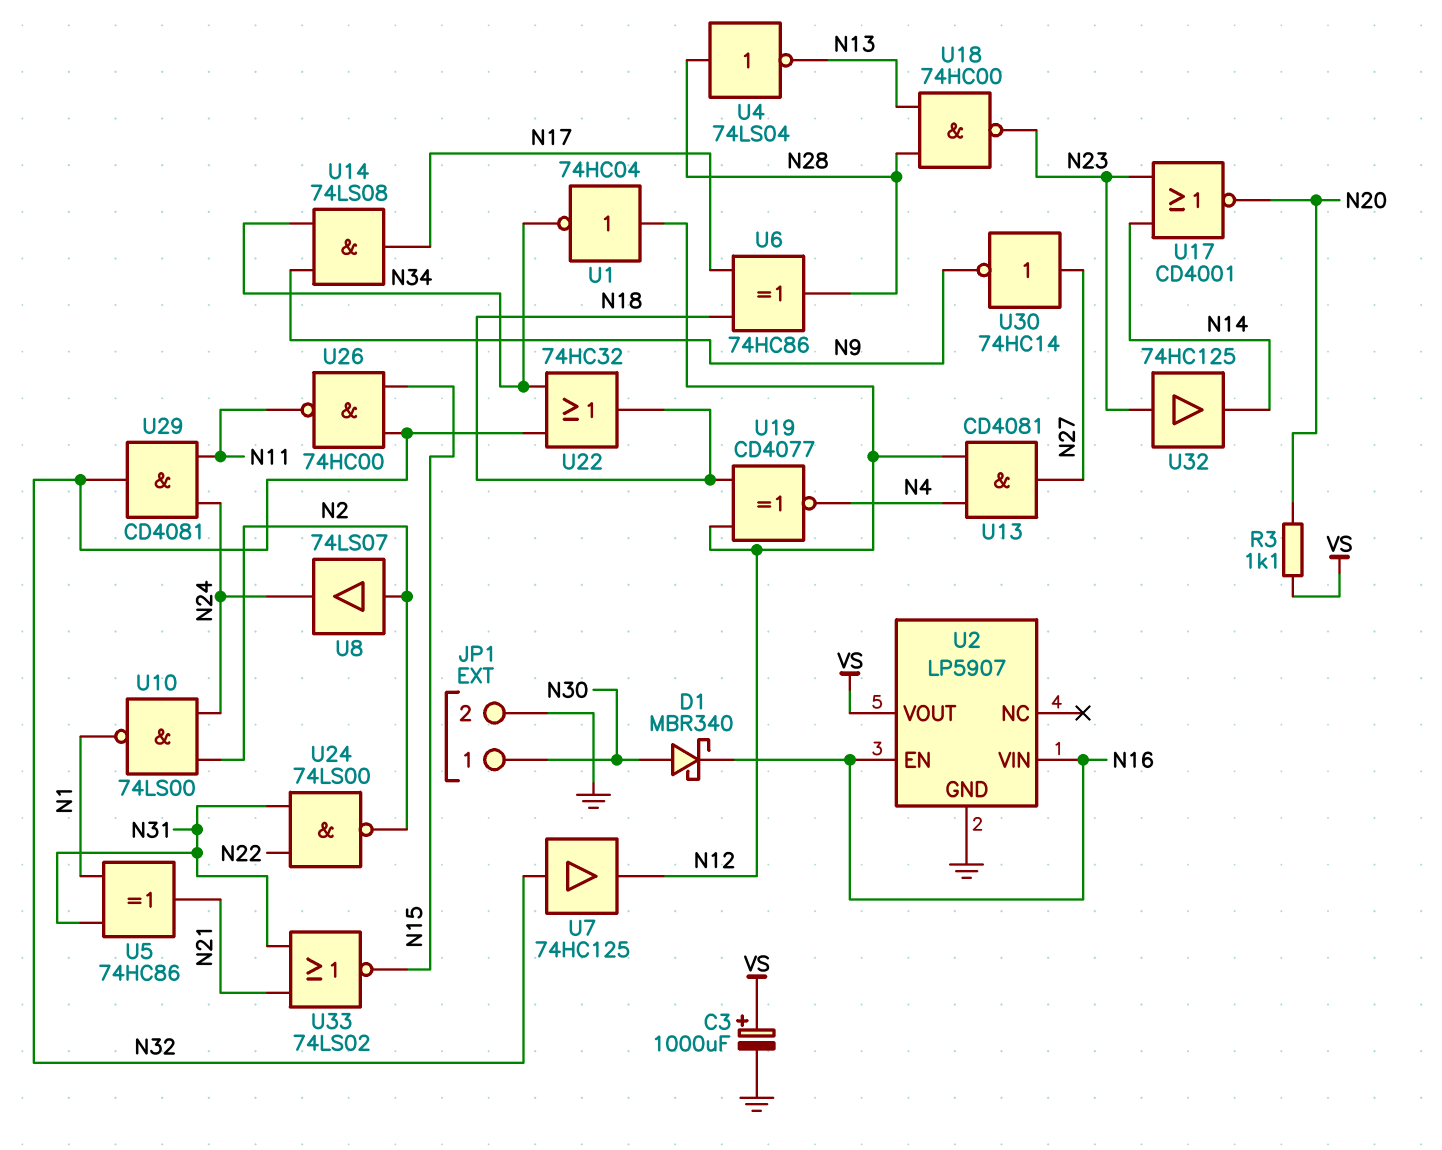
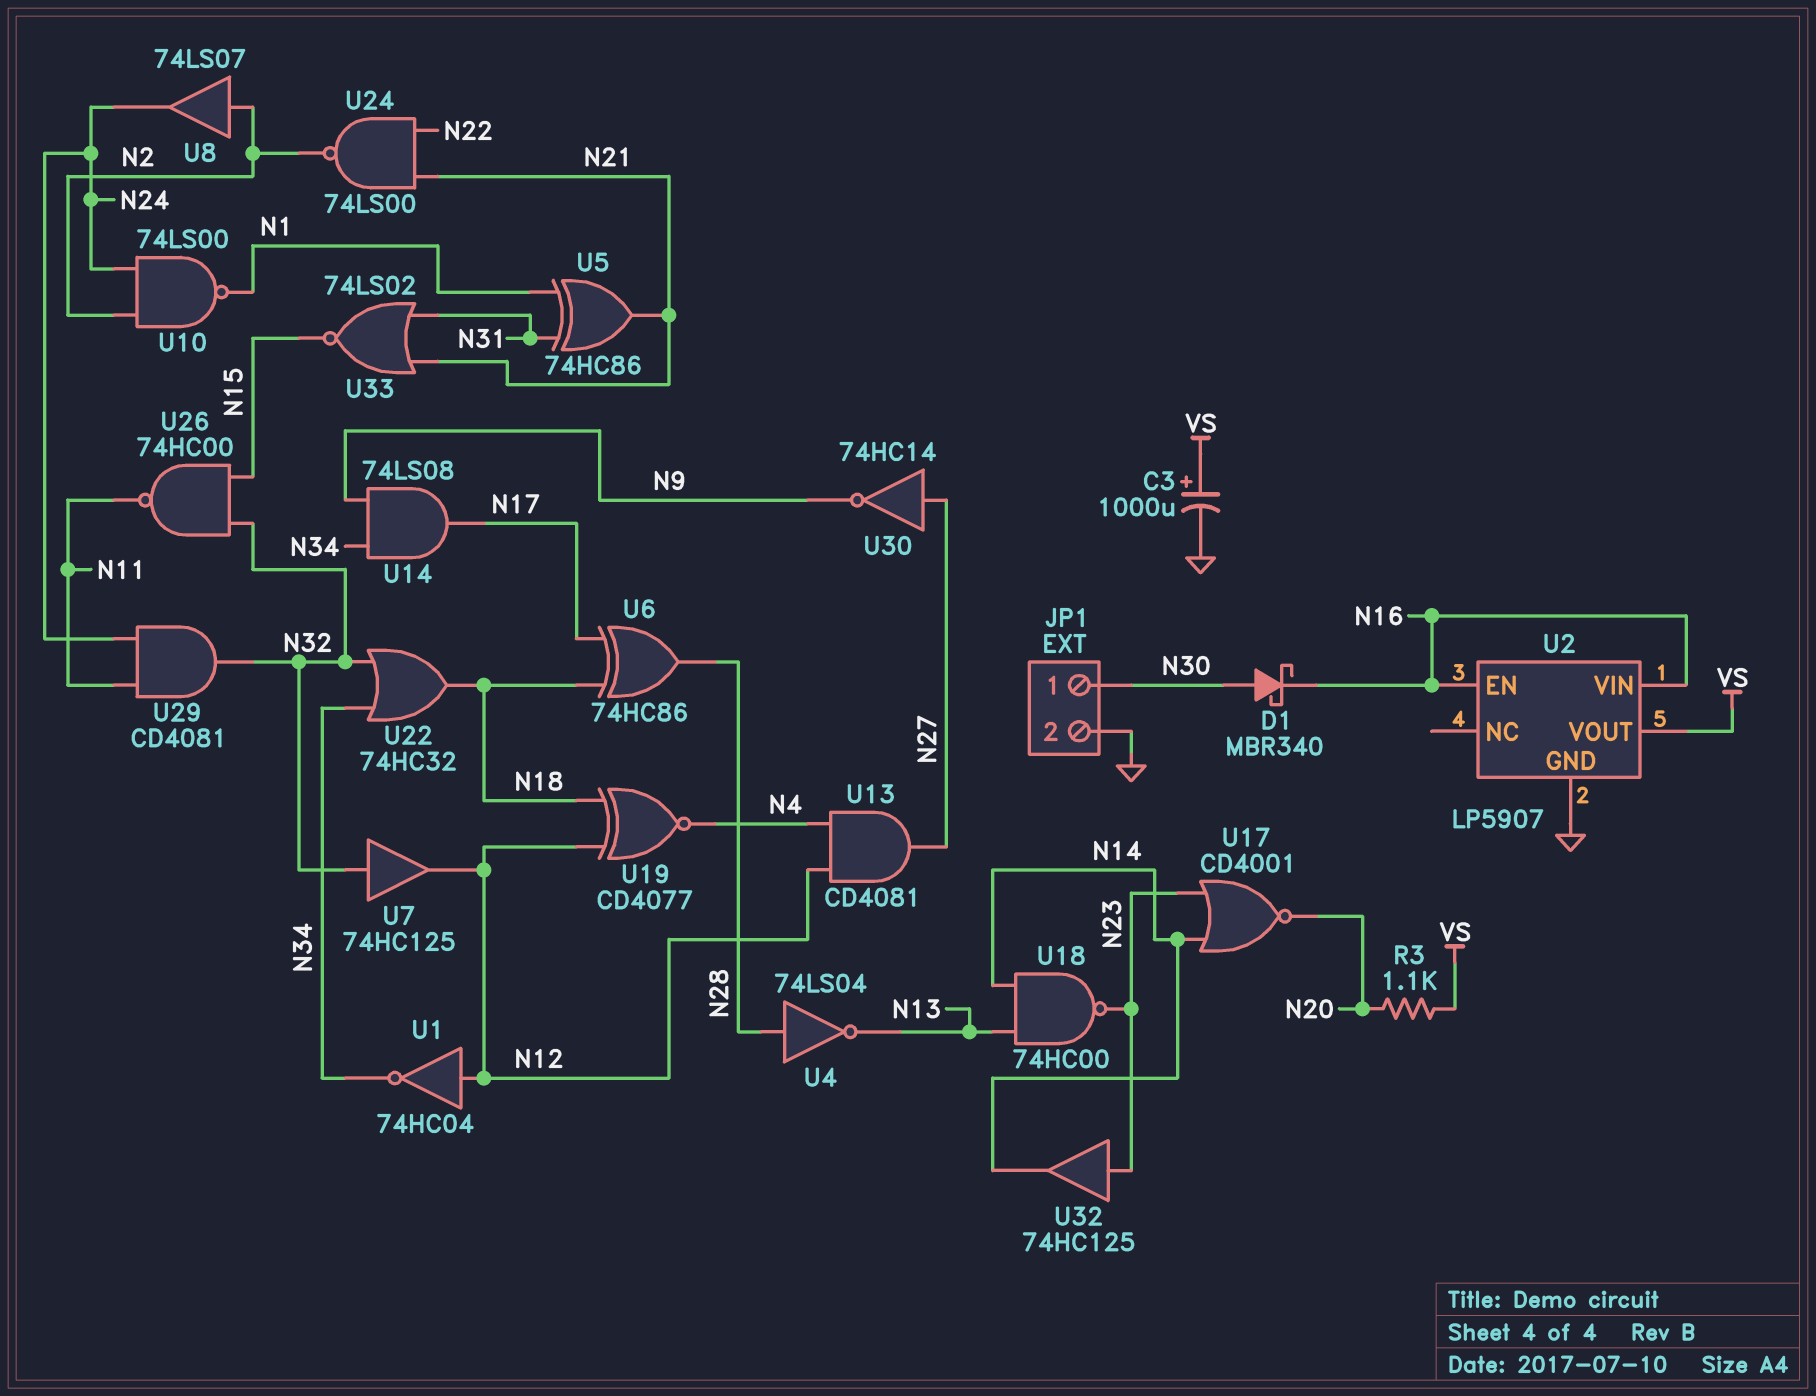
U18: NAND 74HC00 (in N13, in N28, out N23) -> NAND 74HC00 (in N13, in N14, out N23)
U24: NAND 74LS00 (in N22, in N31, out N2) -> NAND 74LS00 (in N21, in N22, out N2)

